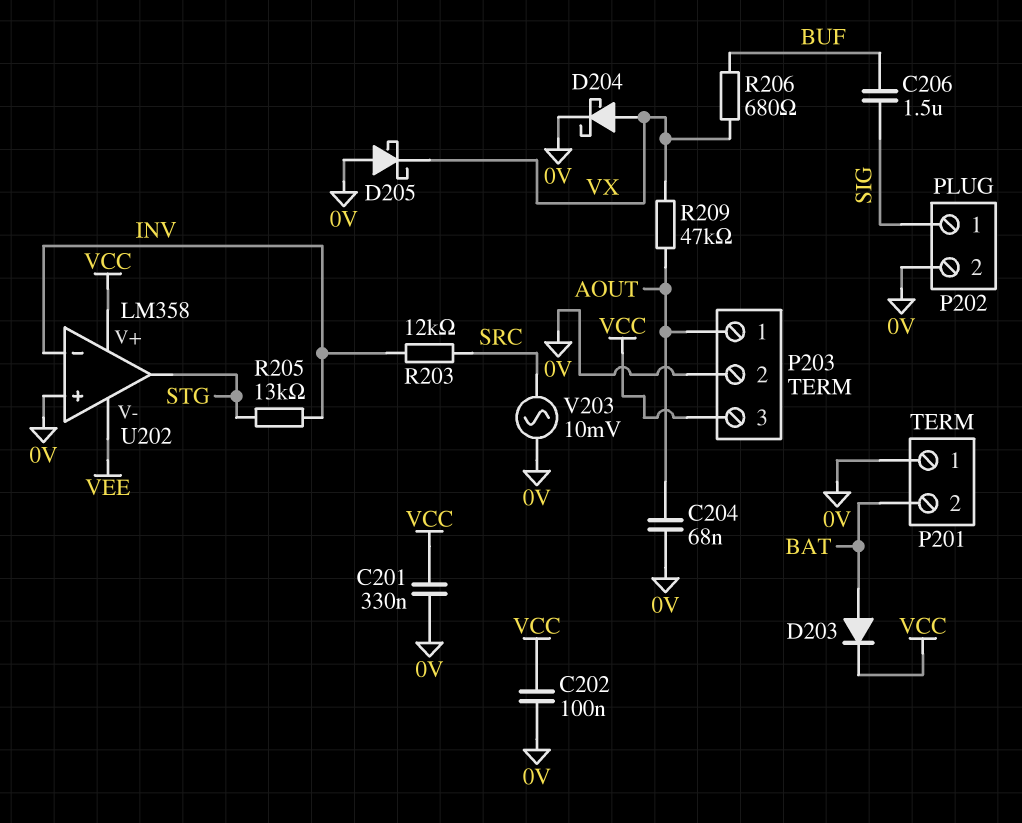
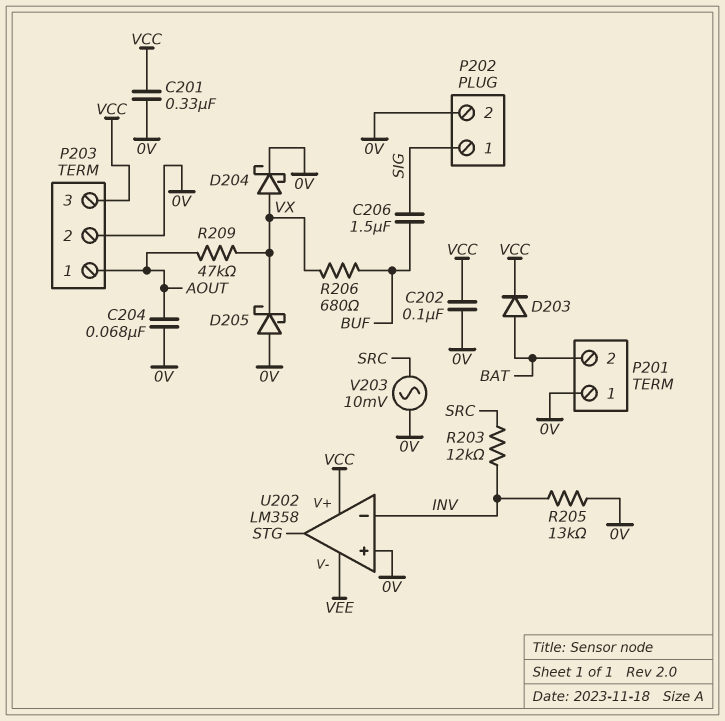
R205: 13k (INV, STG) -> 13k (0V, INV)

